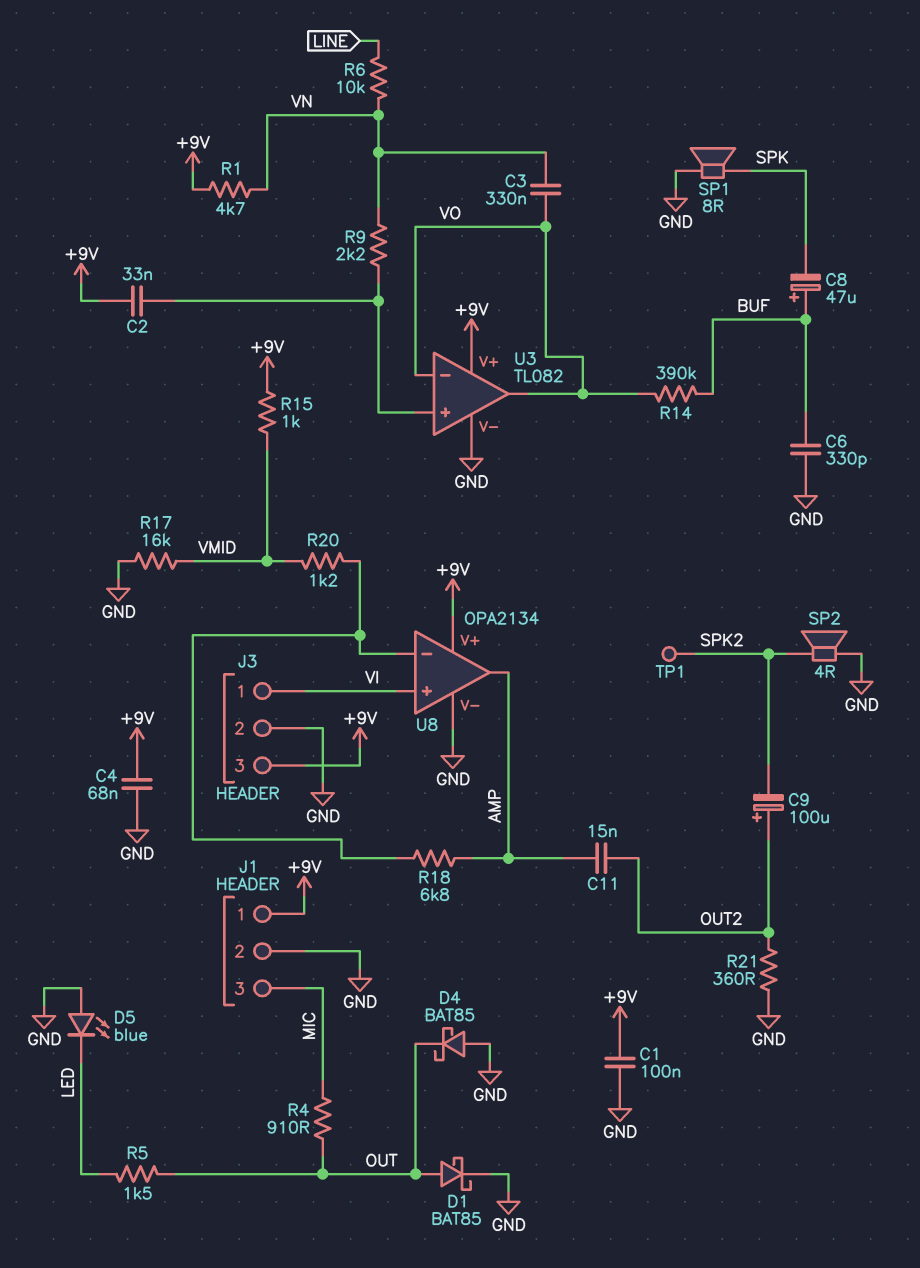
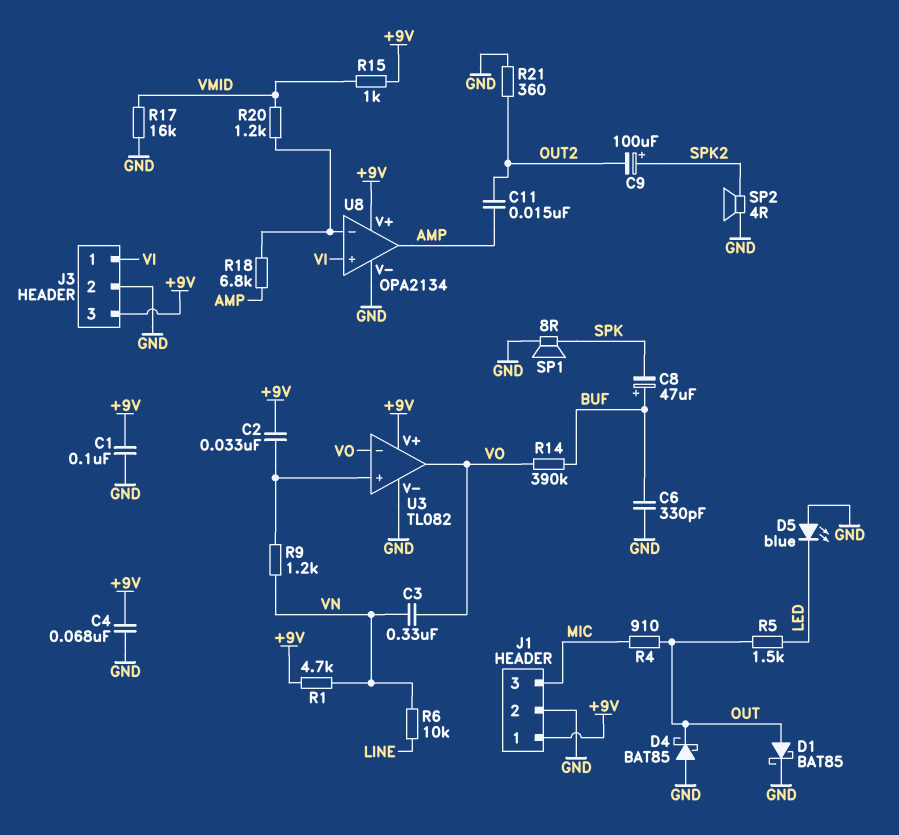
C9: 100uF (plus OUT2, minus SPK2) -> 100uF (plus SPK2, minus OUT2)
R9: 2.2k (U3/in+, VN) -> 1.2k (U3/in+, VN)
TP1: test point (SPK2) -> none

